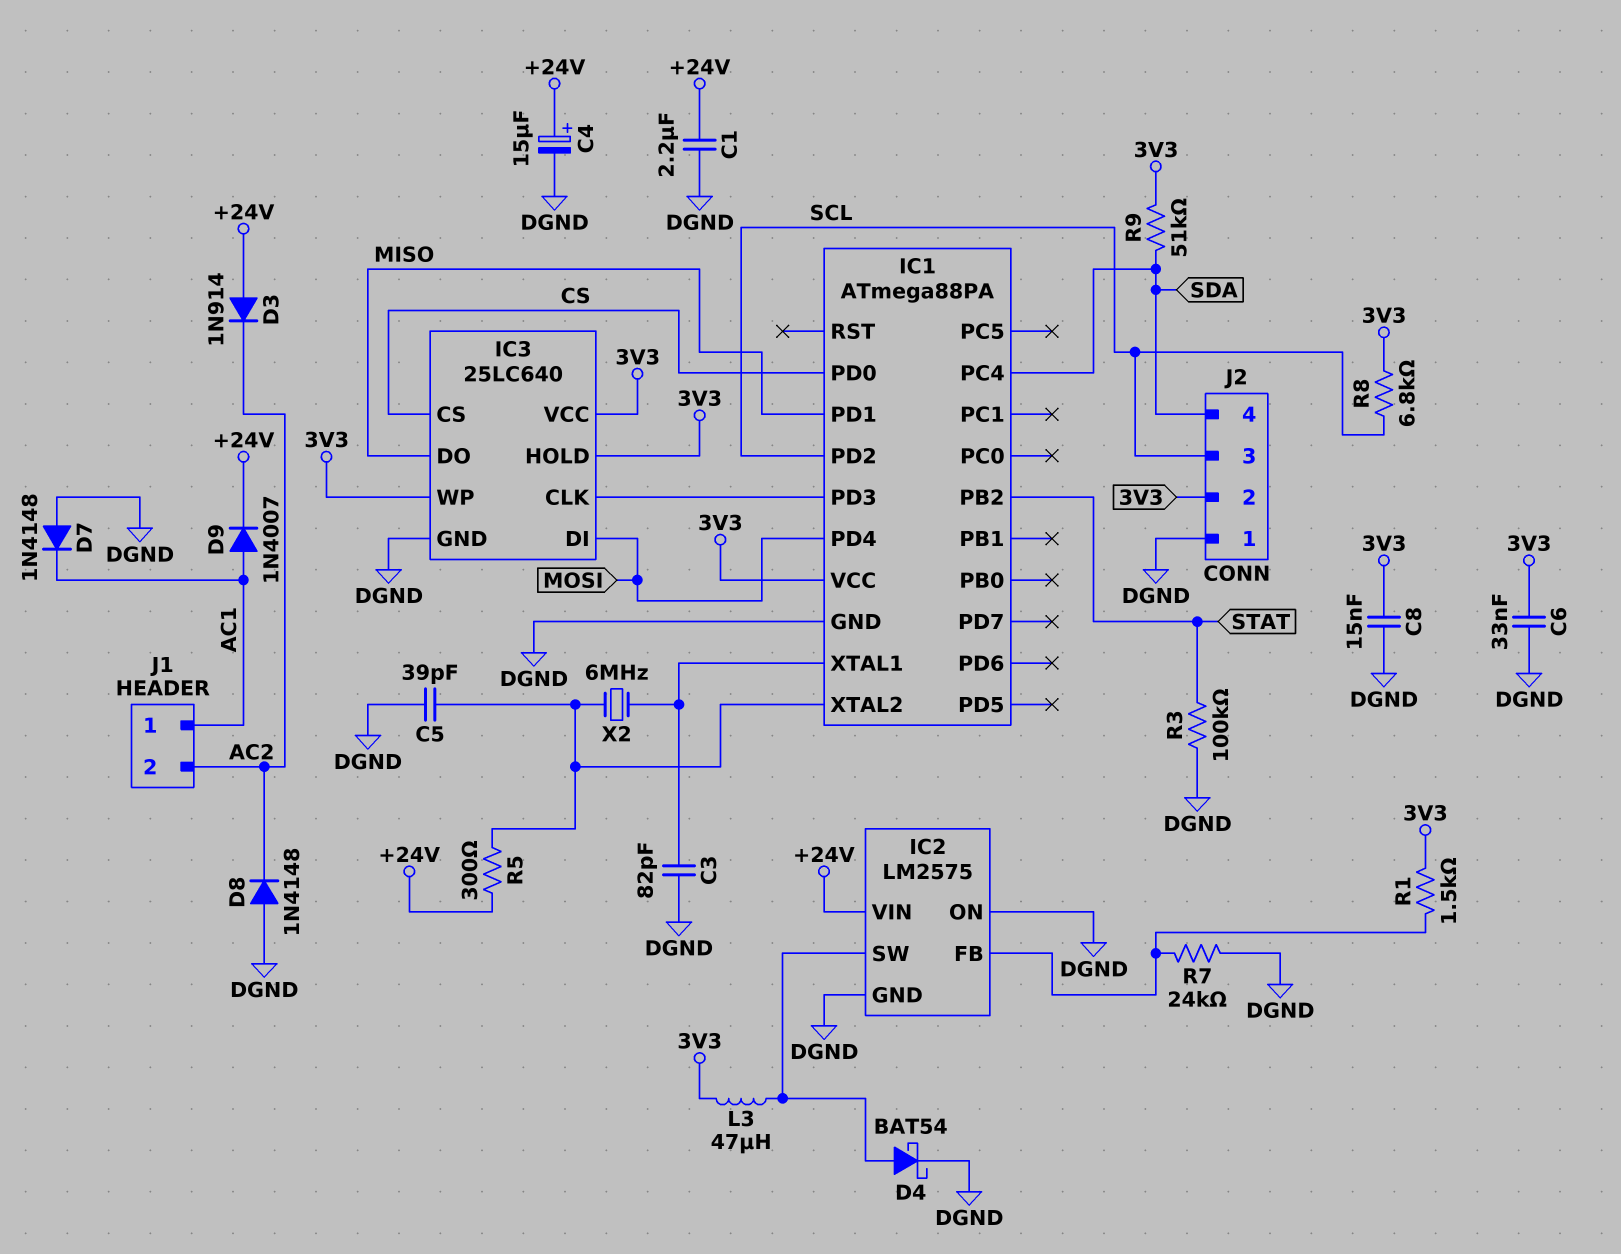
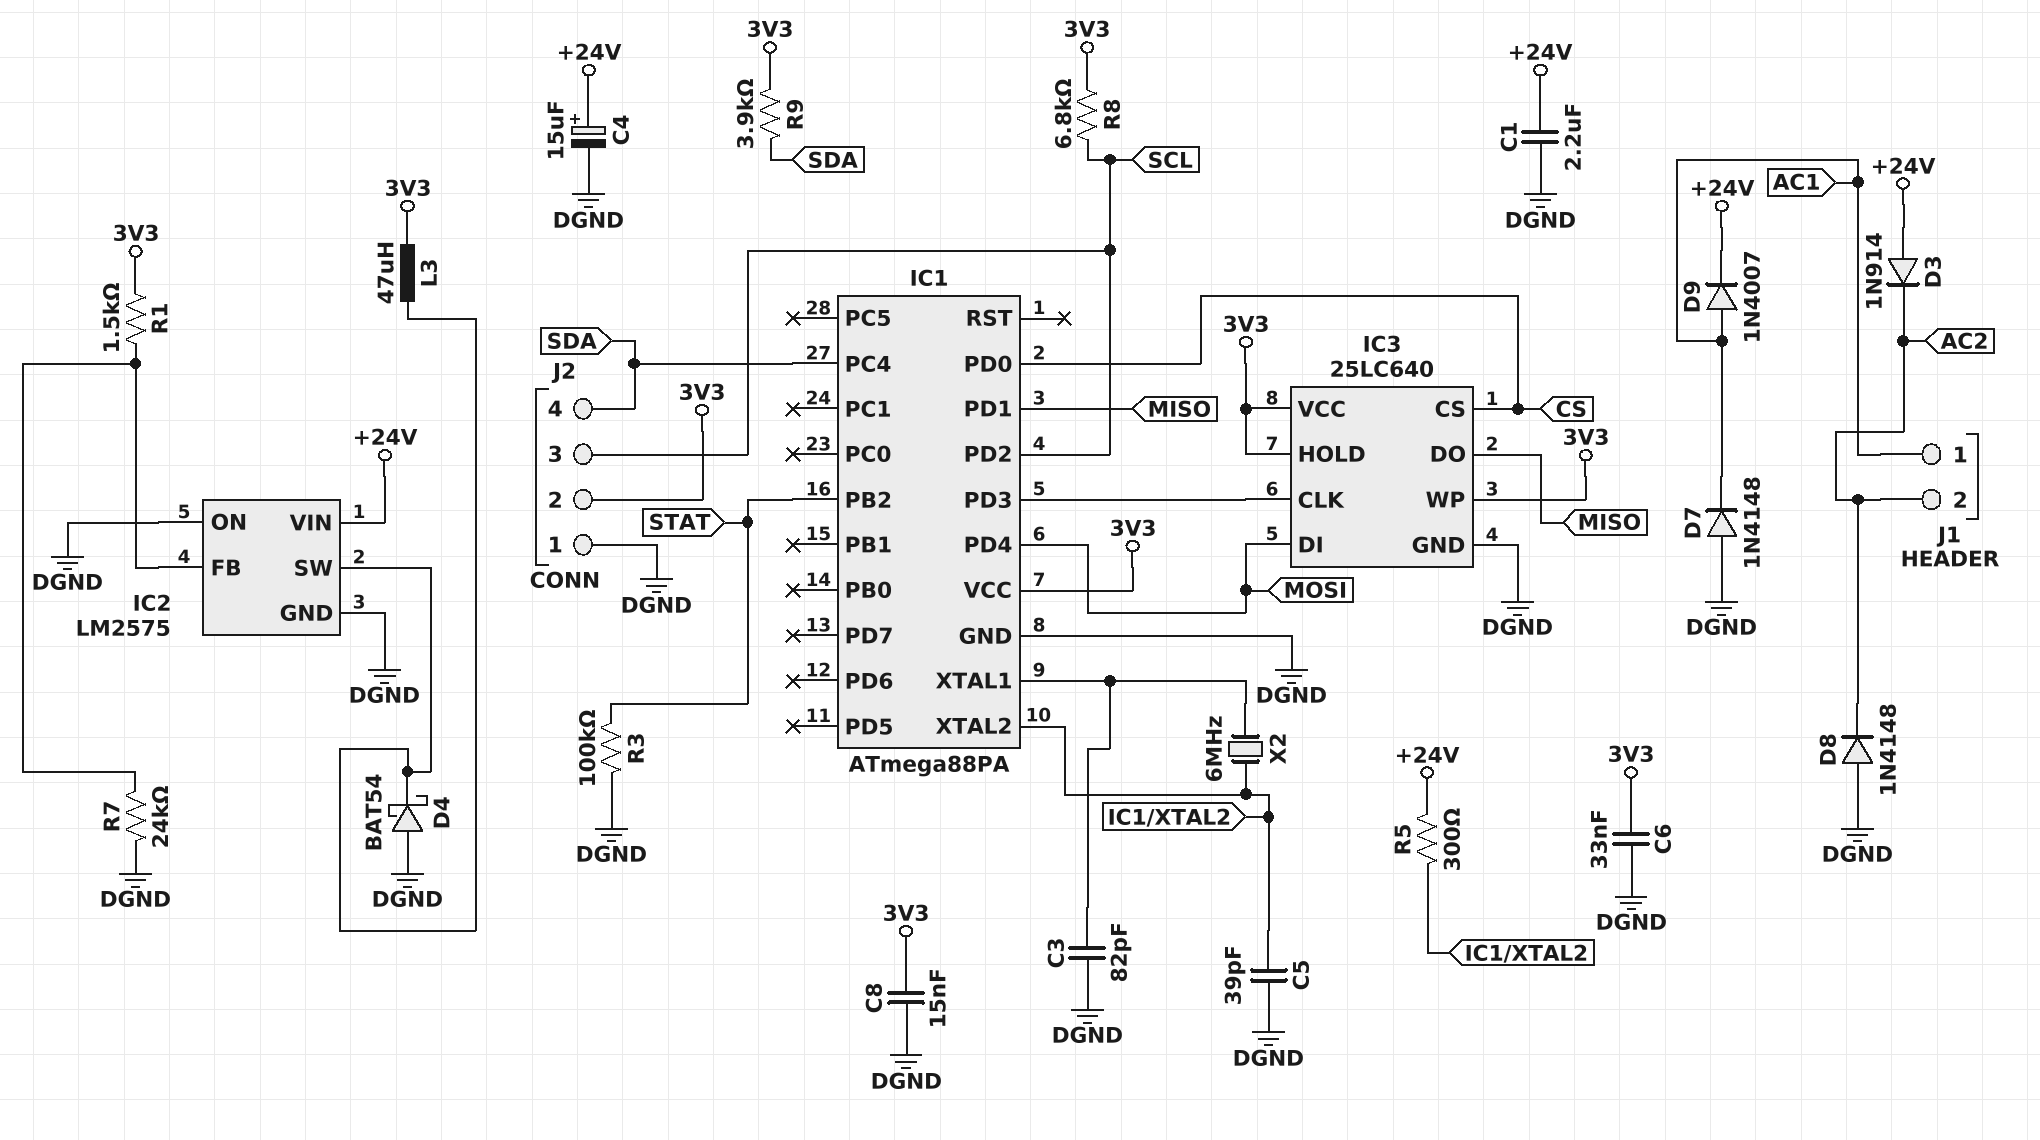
D4: schottky BAT54 (A IC2/SW, K DGND) -> schottky BAT54 (A DGND, K IC2/SW)
R9: 51k (3V3, SDA) -> 3.9k (3V3, SDA)

